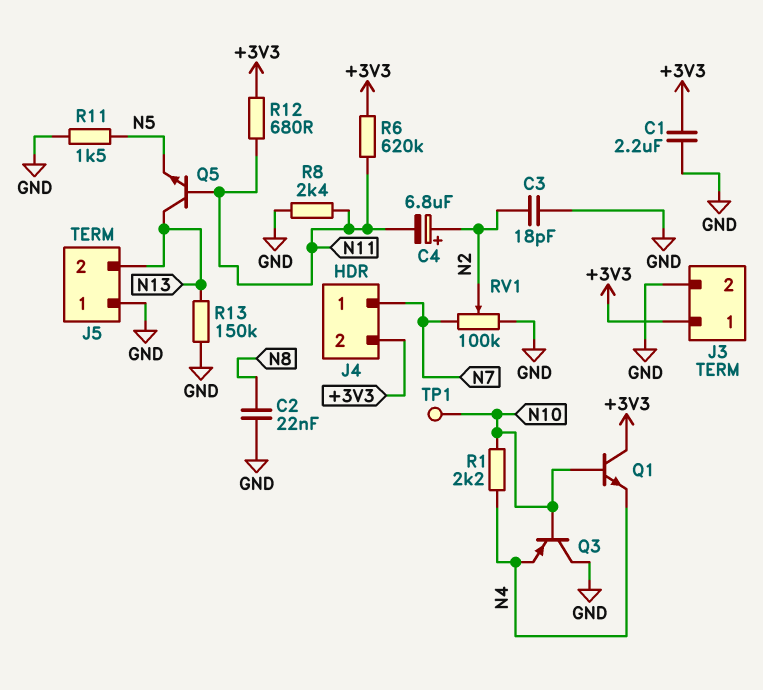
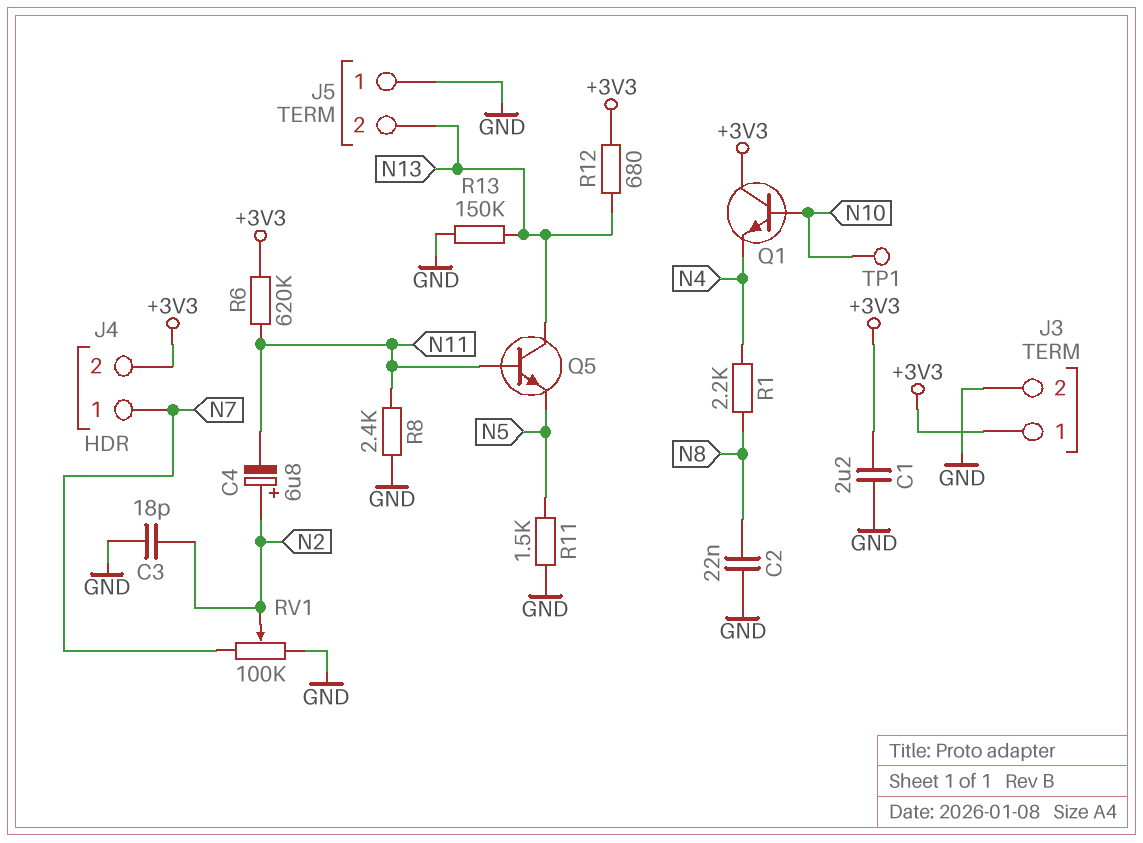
Q3: PNP (B N10, C GND, E N4) -> none
R1: 2.2k (N4, N10) -> 2.2k (N4, N8)
R12: 680 (+3V3, N11) -> 680 (+3V3, N13)

